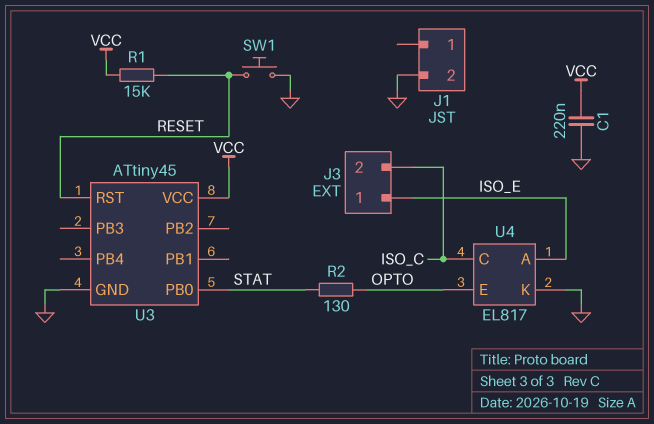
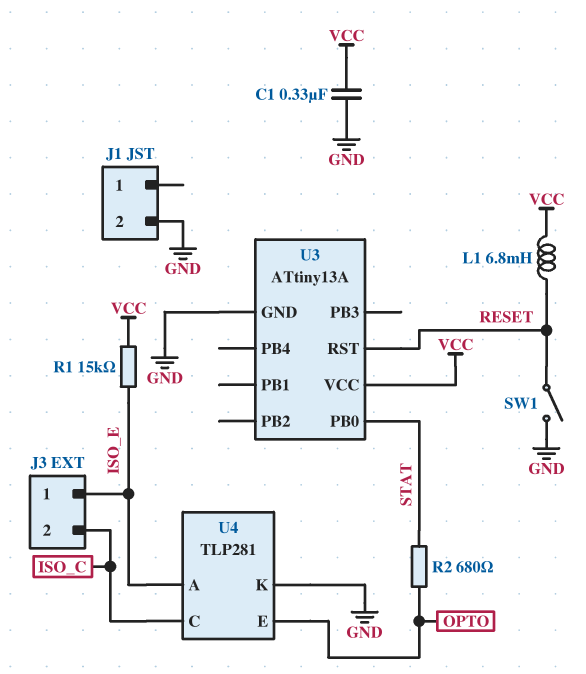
C1: 220nF (GND, VCC) -> 330nF (GND, VCC)
L1: none -> 6.8mH (RESET, VCC)
R1: 15k (RESET, VCC) -> 15k (ISO_E, VCC)
R2: 130 (OPTO, STAT) -> 680 (OPTO, STAT)
SW1: button (GND, RESET) -> switch (GND, RESET)
U3: ATtiny45 -> ATtiny13A
U4: EL817 -> TLP281

